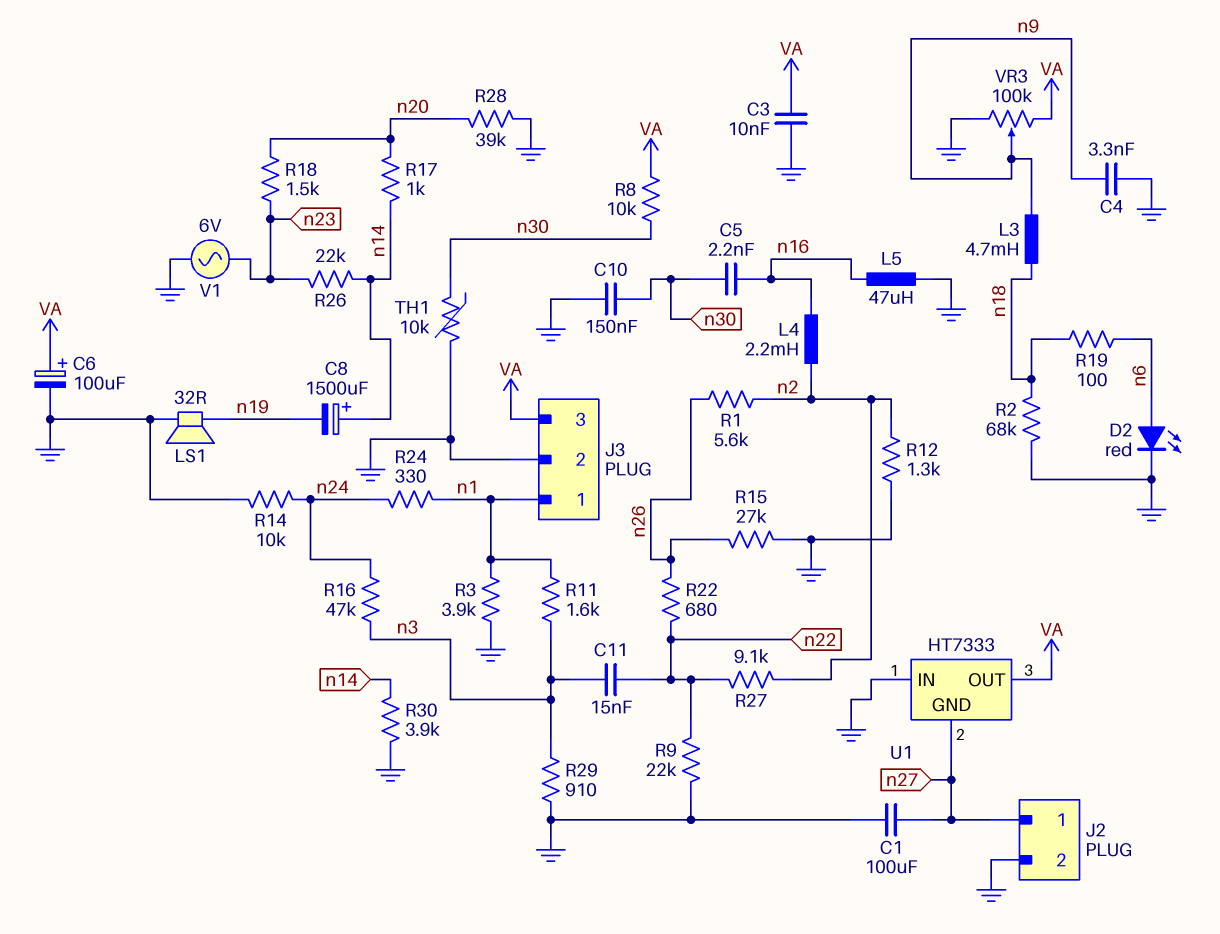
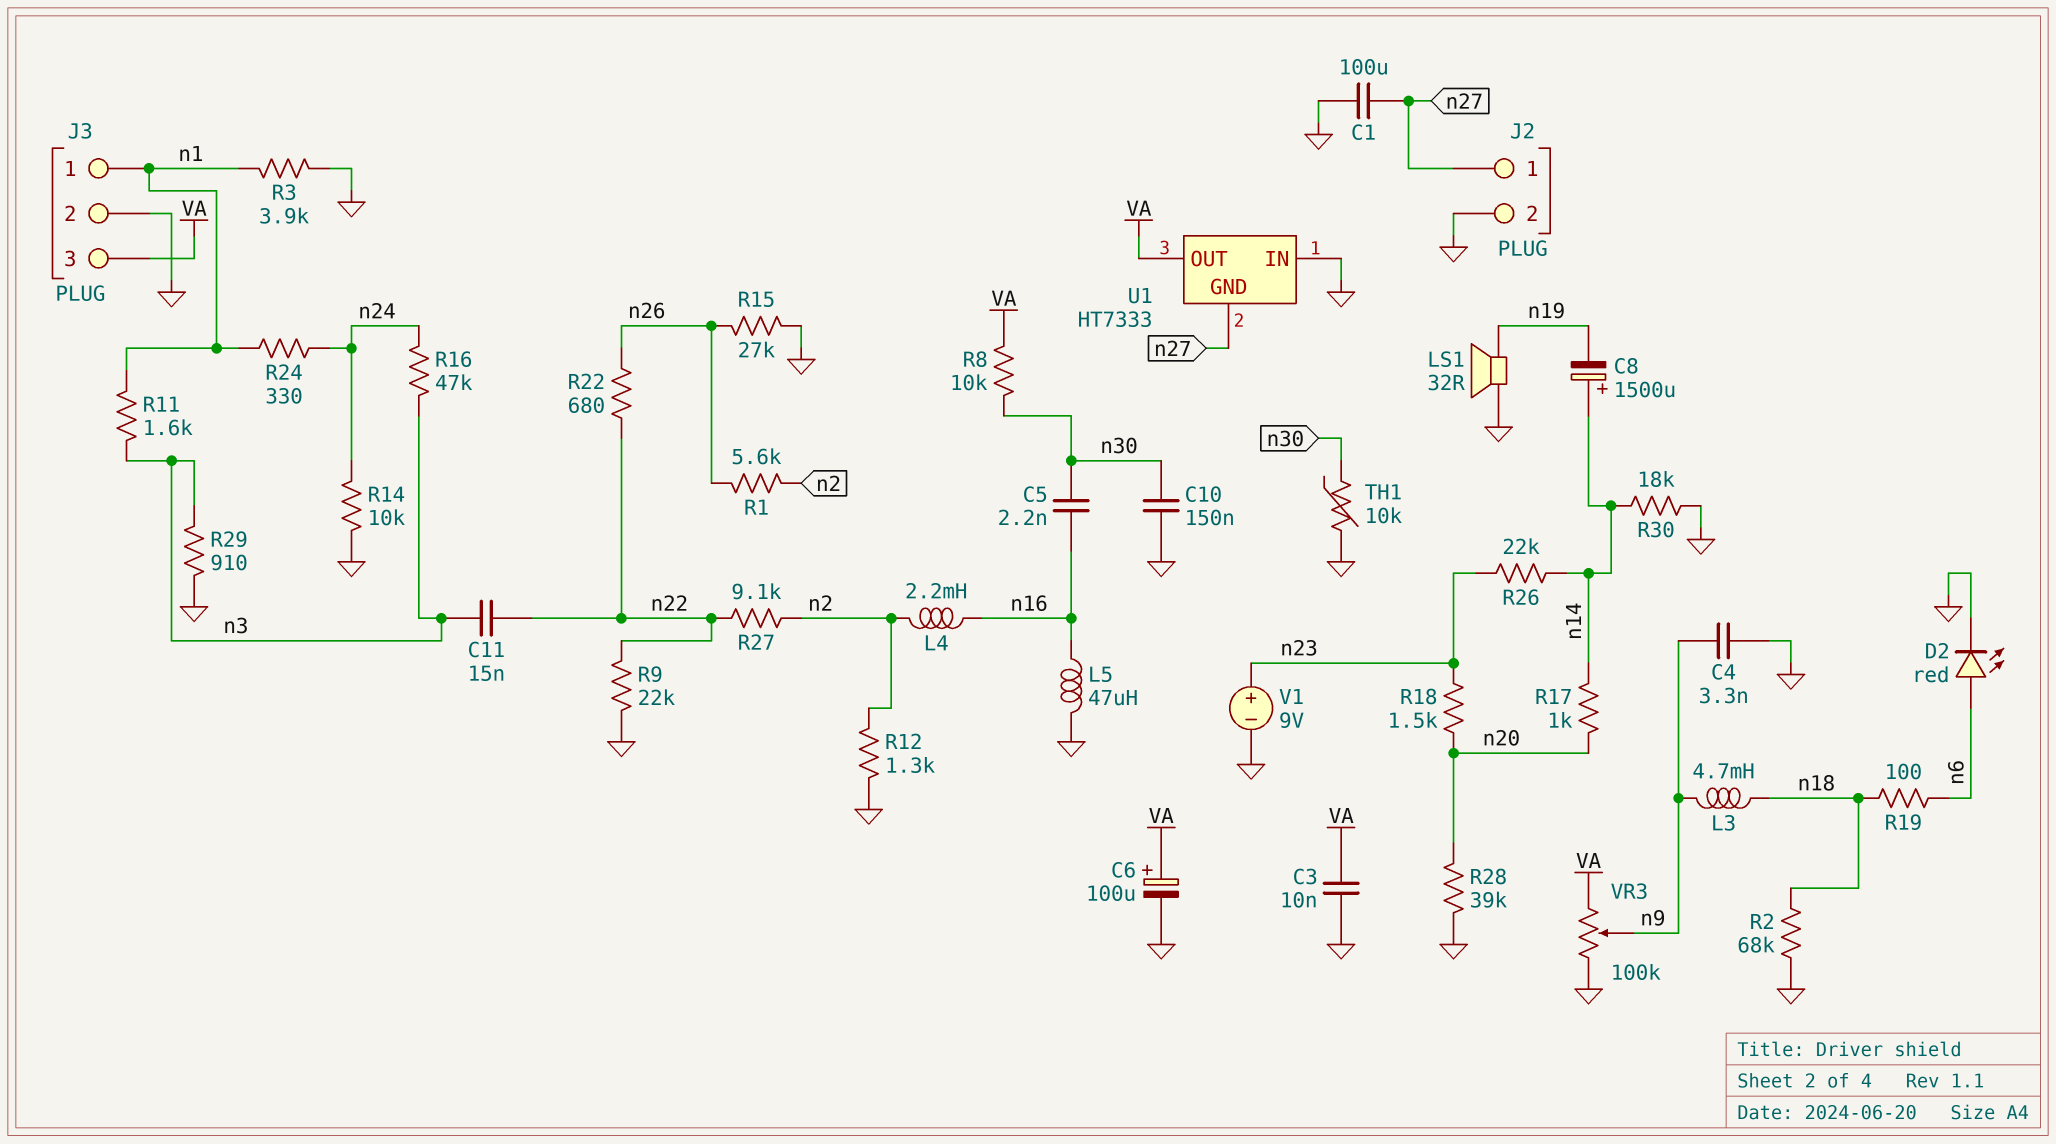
R30: 3.9k (GND, n14) -> 18k (GND, n14)
V1: AC 6V (GND, n23) -> 9V (plus n23, minus GND)

